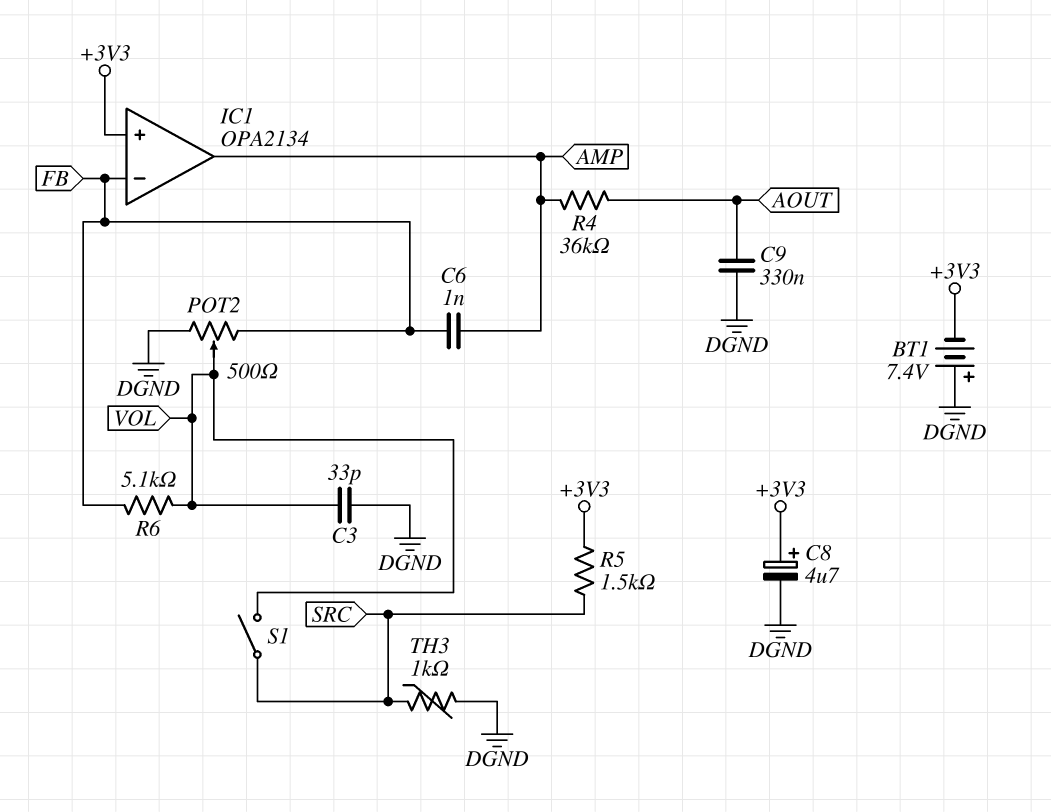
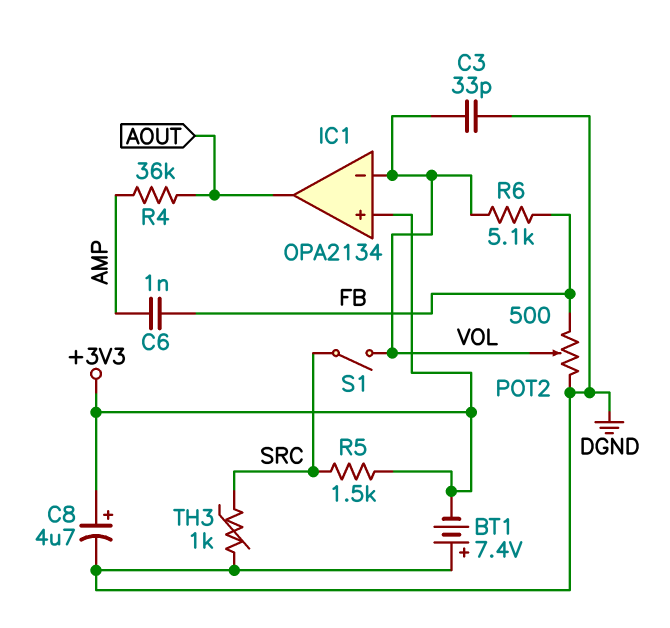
C9: 330nF (AOUT, DGND) -> none
IC1 pin in-: FB -> VOL
IC1 pin out: AMP -> AOUT

